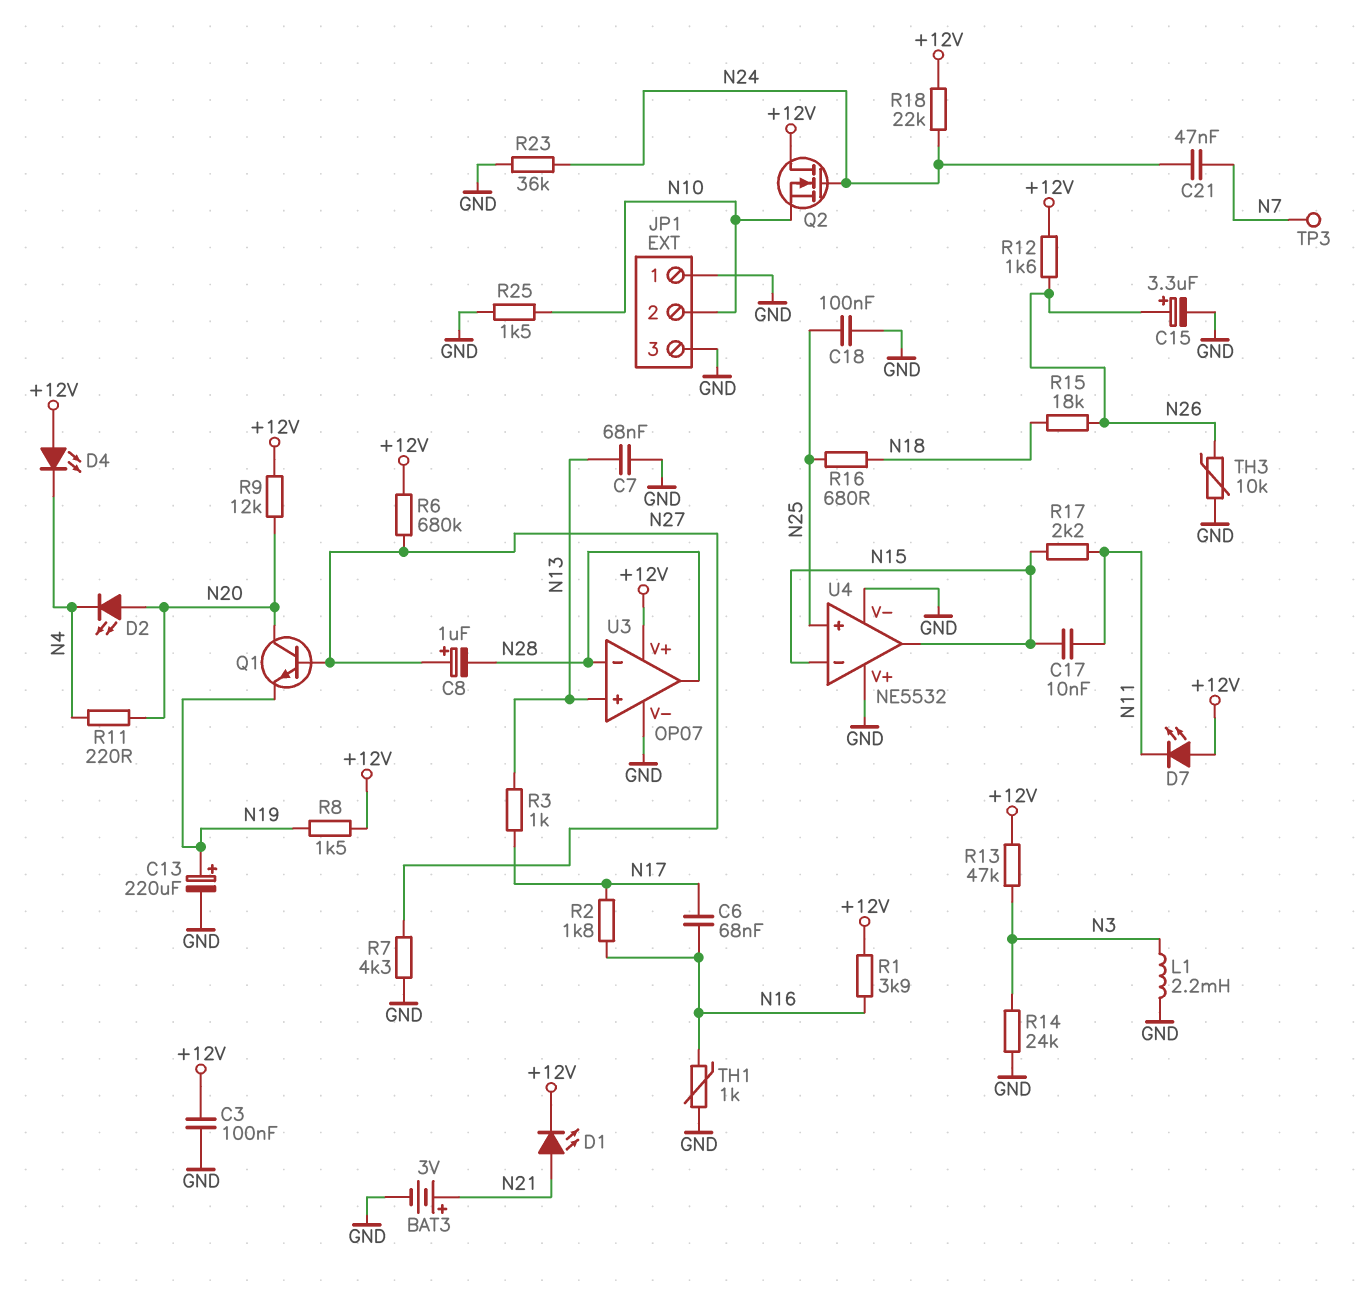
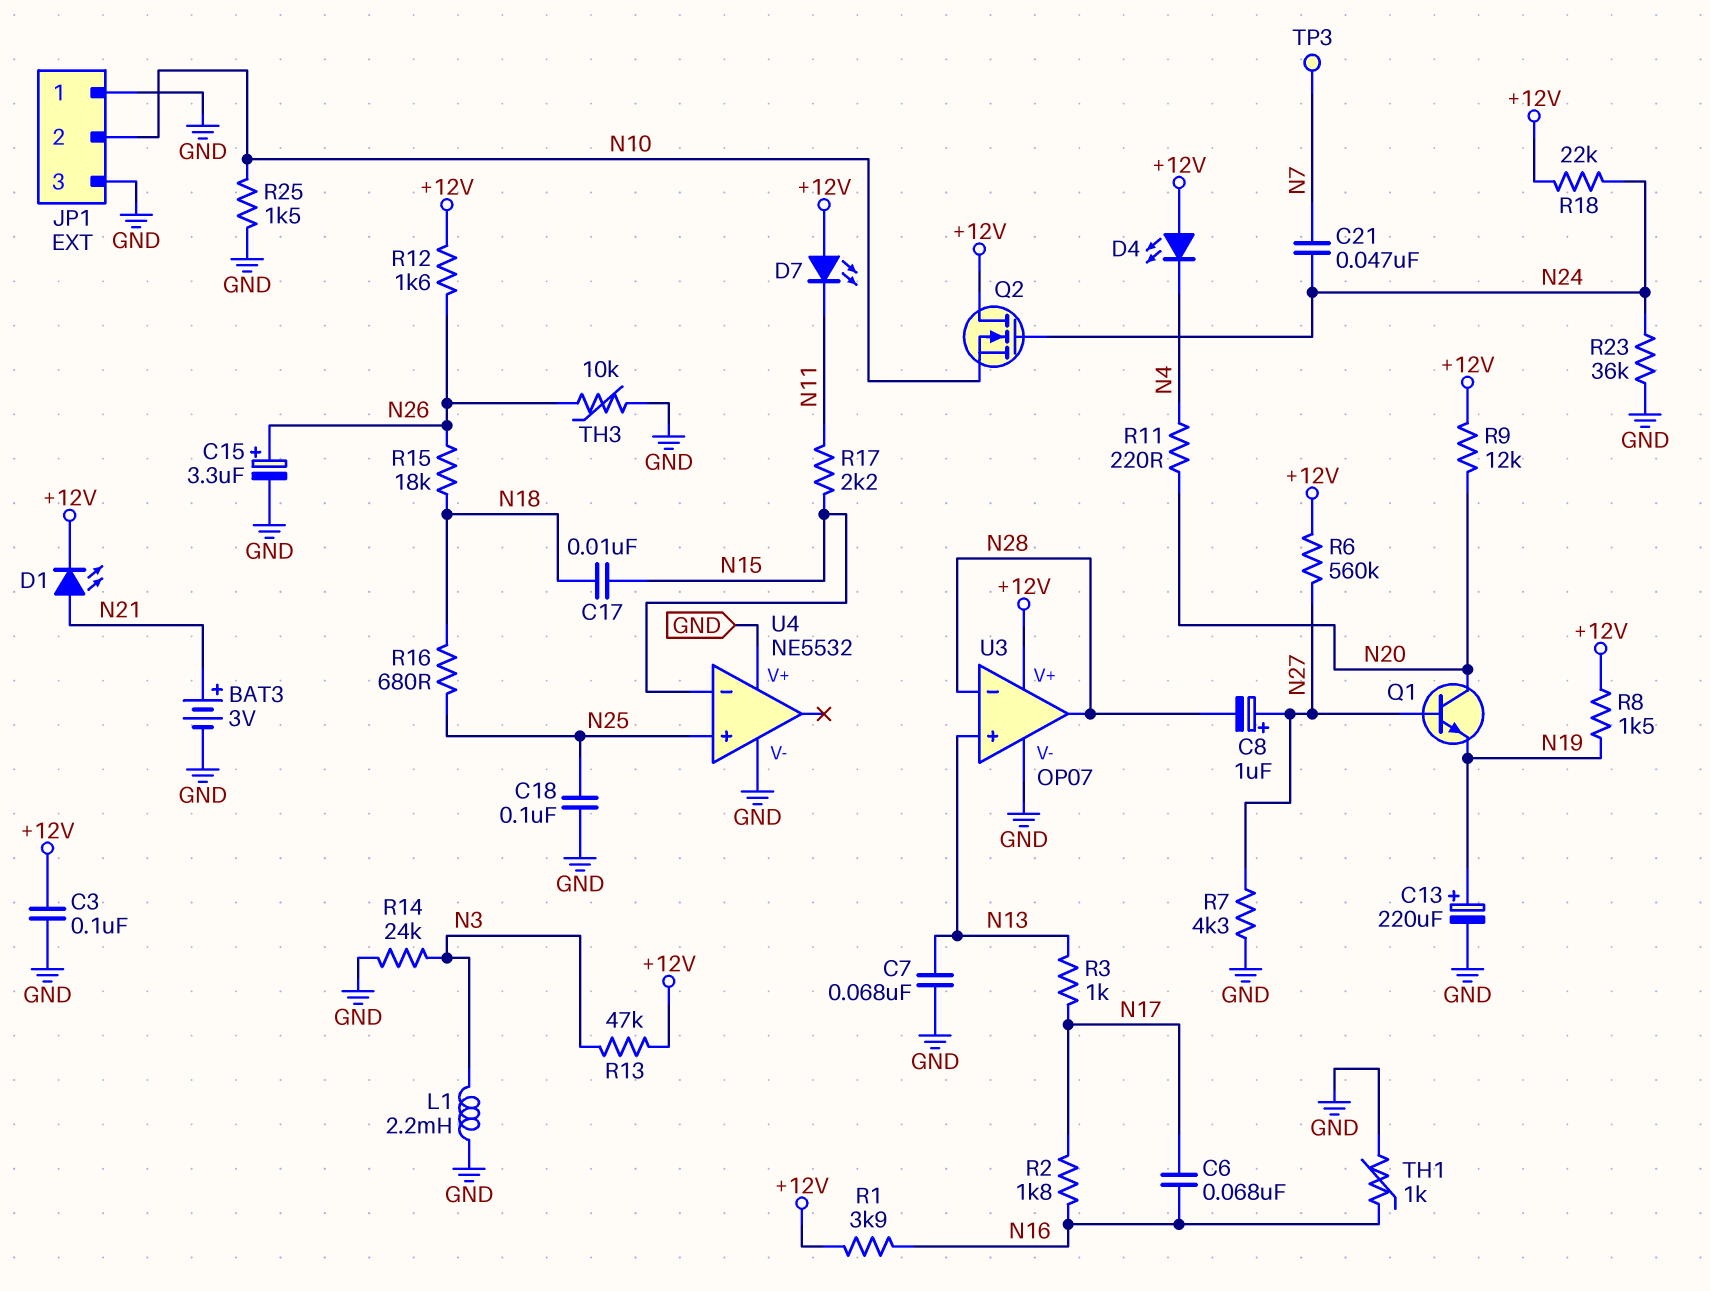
C17: 10nF (N11, N15) -> 10nF (N15, N18)
D2: LED (A N20, K N4) -> none
R6: 680k (+12V, N27) -> 560k (+12V, N27)
U4 pin out: N15 -> none

